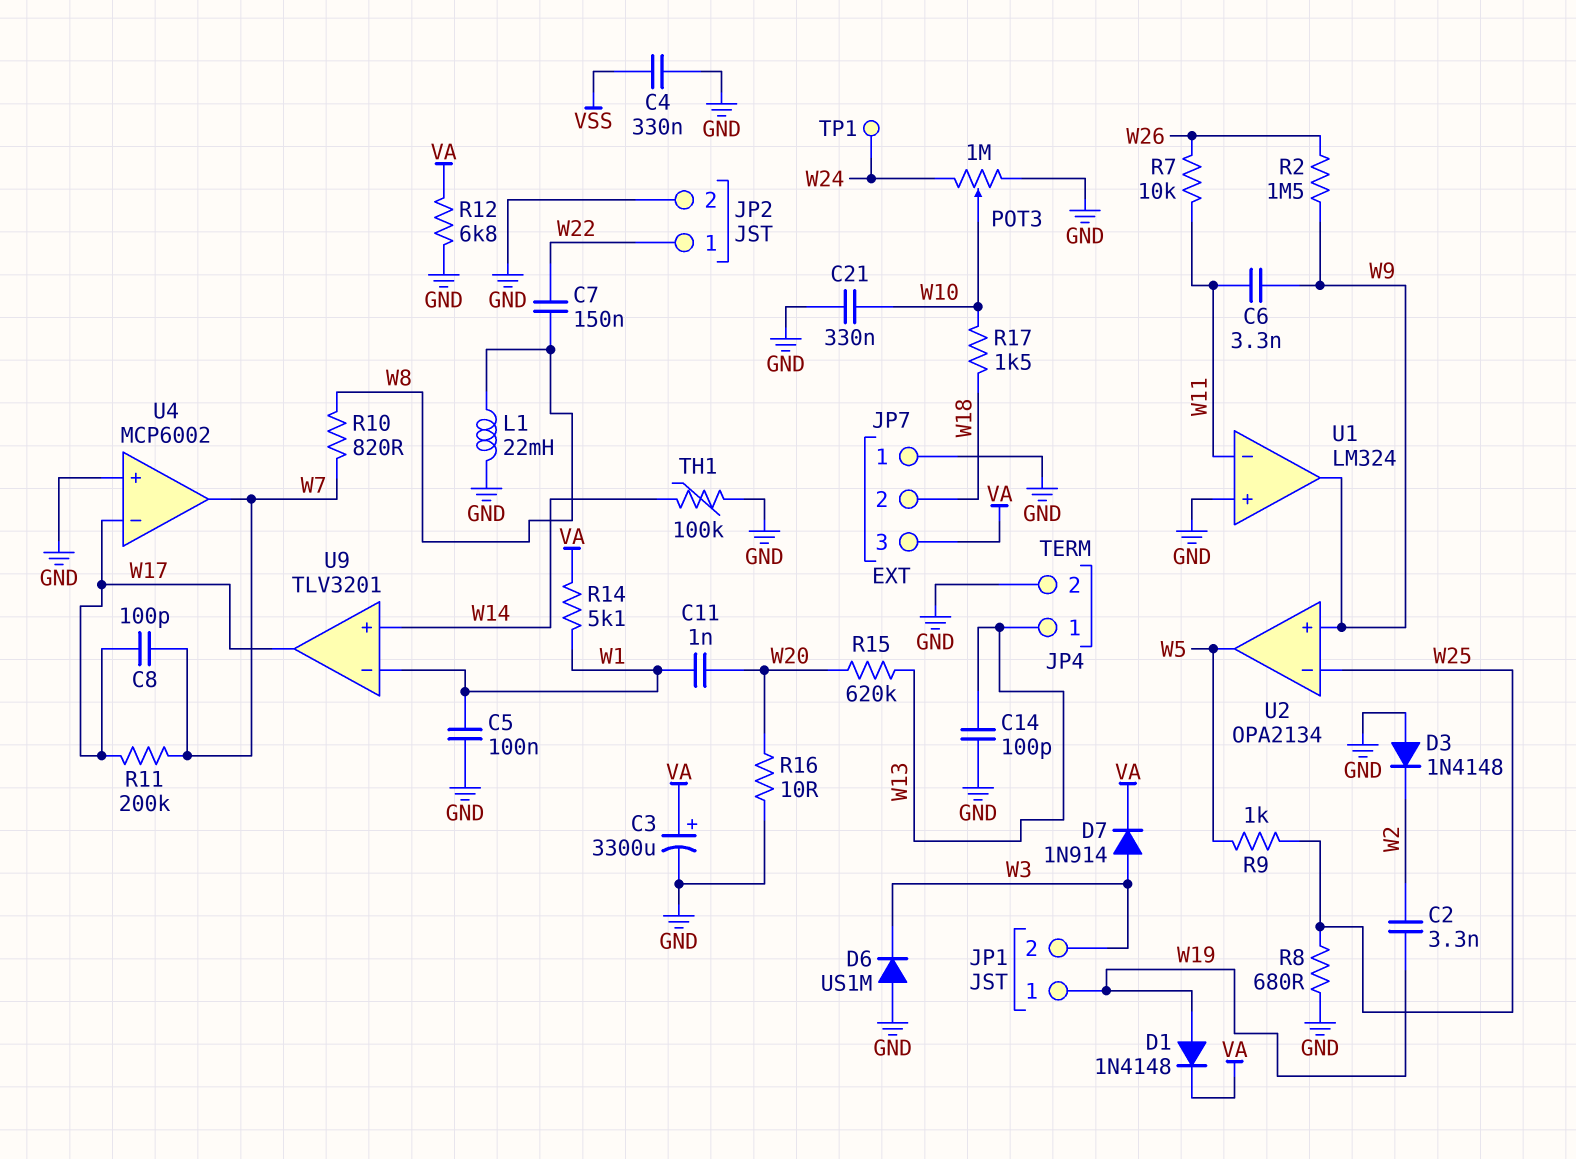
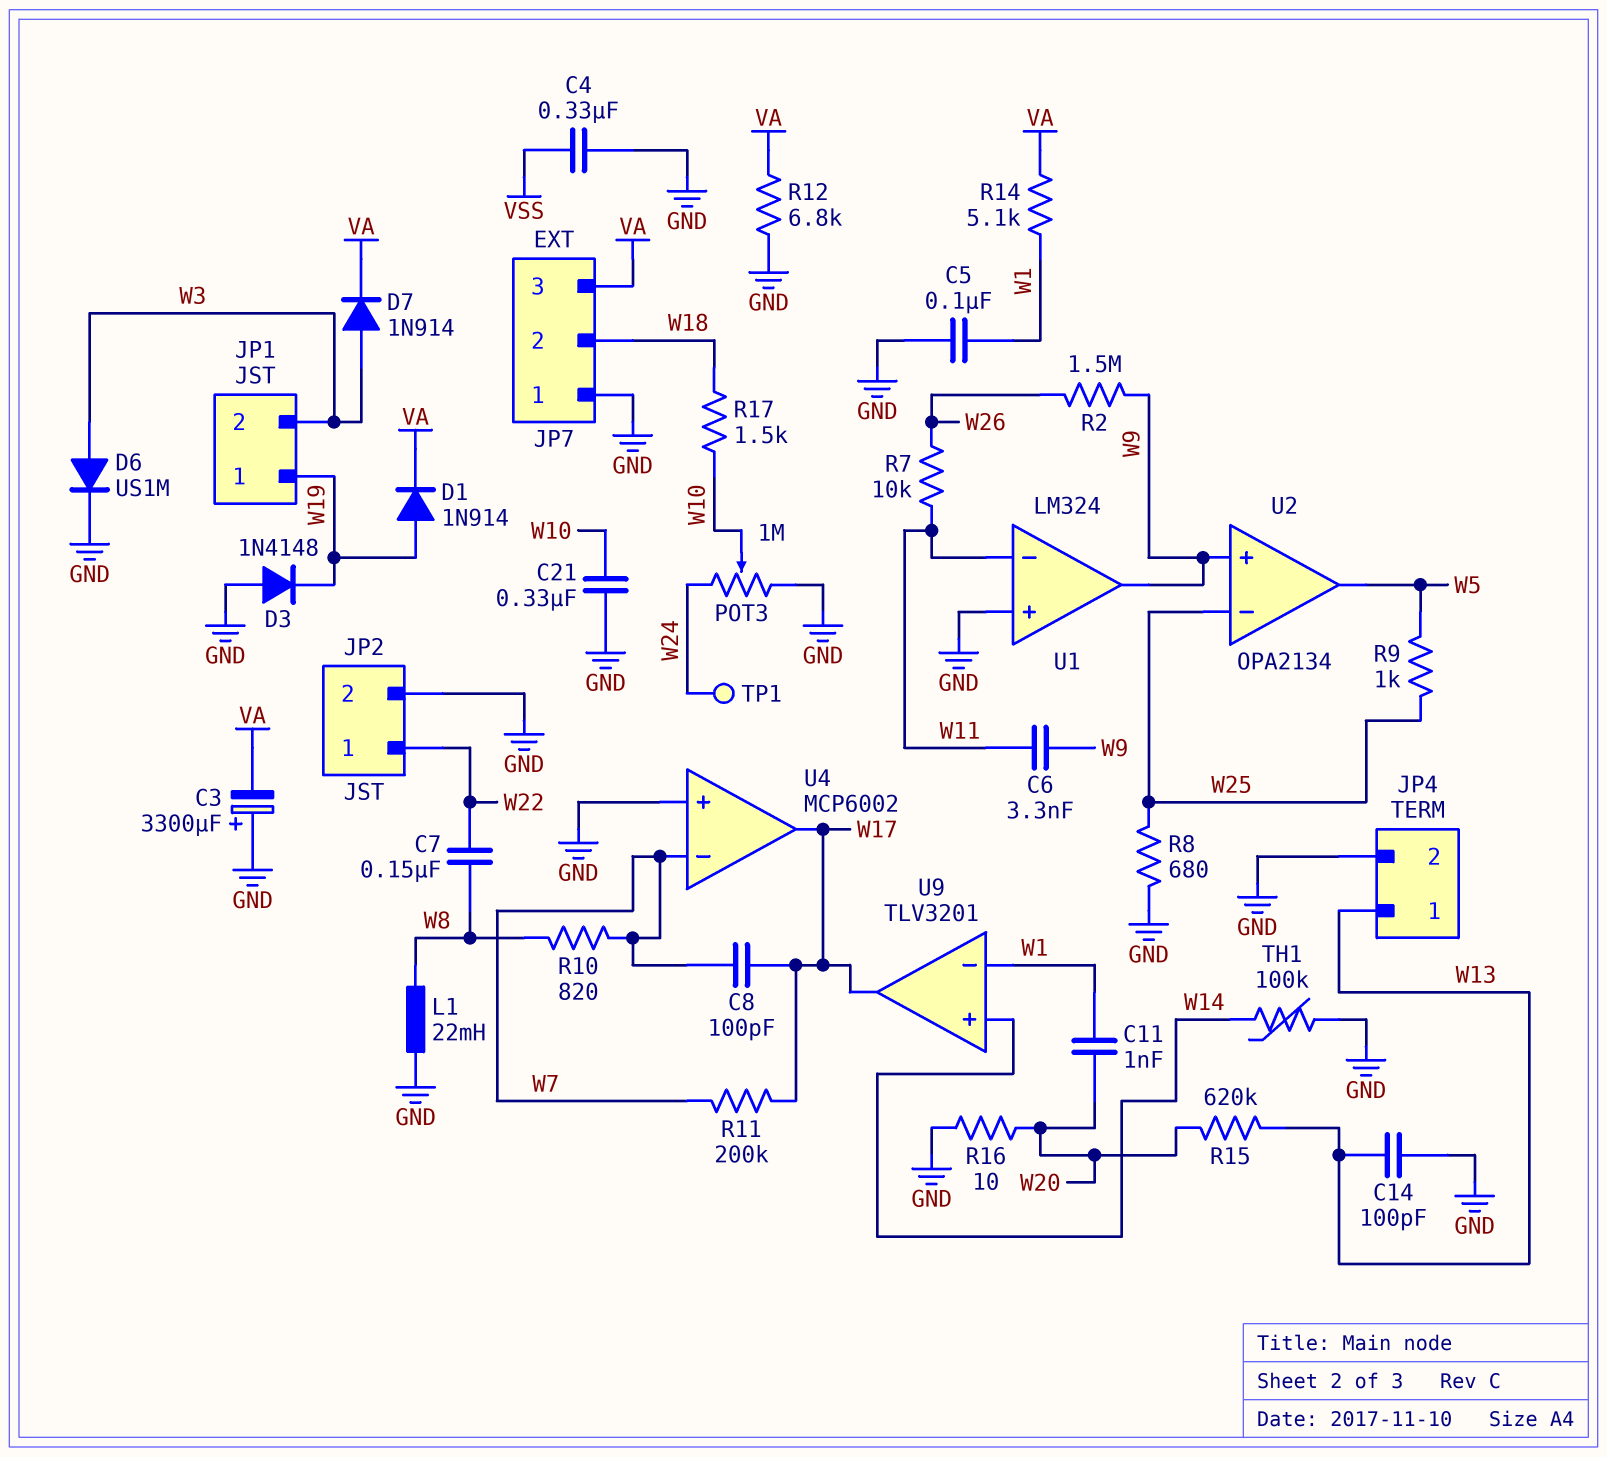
C2: 3.3nF (W2, W19) -> none
C3: 3300uF (plus VA, minus GND) -> 3300uF (plus GND, minus VA)
D1: diode 1N4148 (A W19, K VA) -> diode 1N914 (A W19, K VA)
D3: diode 1N4148 (A GND, K W2) -> diode 1N4148 (A GND, K W19)
D6: diode US1M (A GND, K W3) -> diode US1M (A W3, K GND)
U4 pin in-: W17 -> W7
U4 pin out: W7 -> W17

